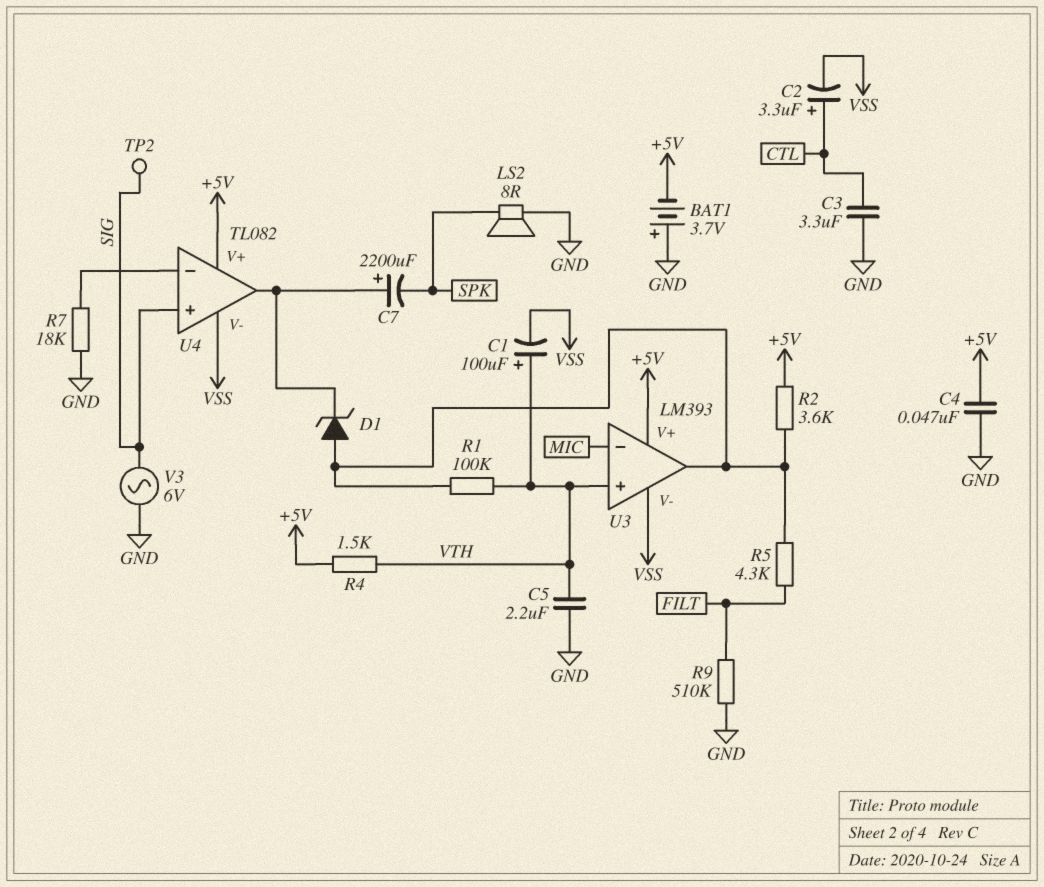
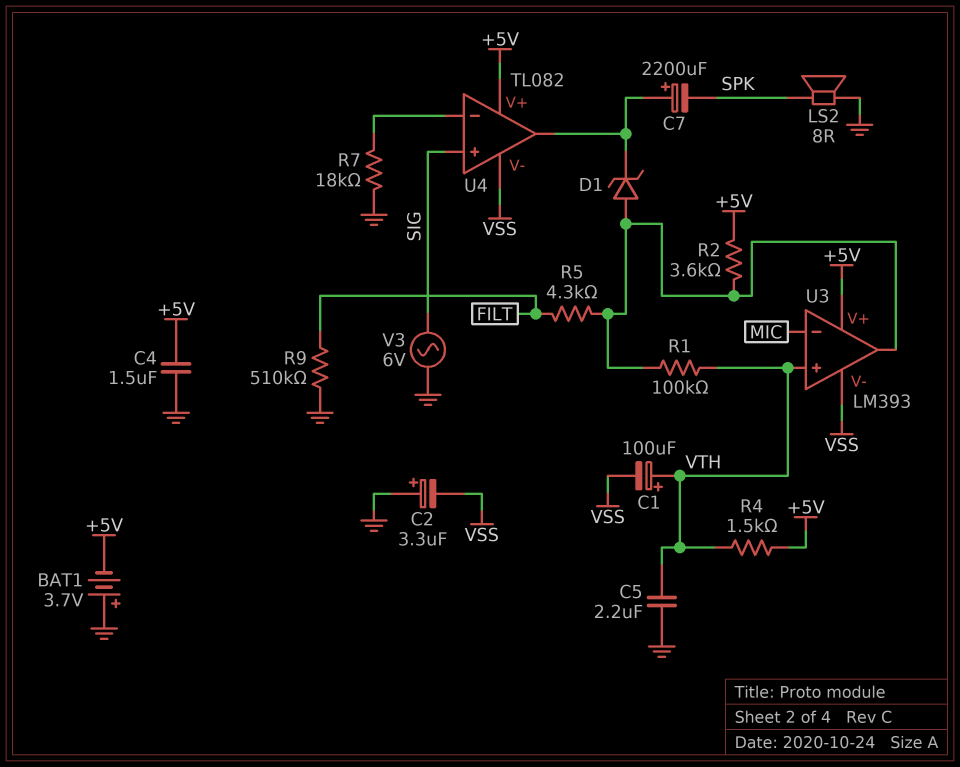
C2: 3.3uF (plus CTL, minus VSS) -> 3.3uF (plus GND, minus VSS)
C3: 3.3uF (CTL, GND) -> none
C4: 47nF (+5V, GND) -> 1.5uF (+5V, GND)
TP2: test point (SIG) -> none

